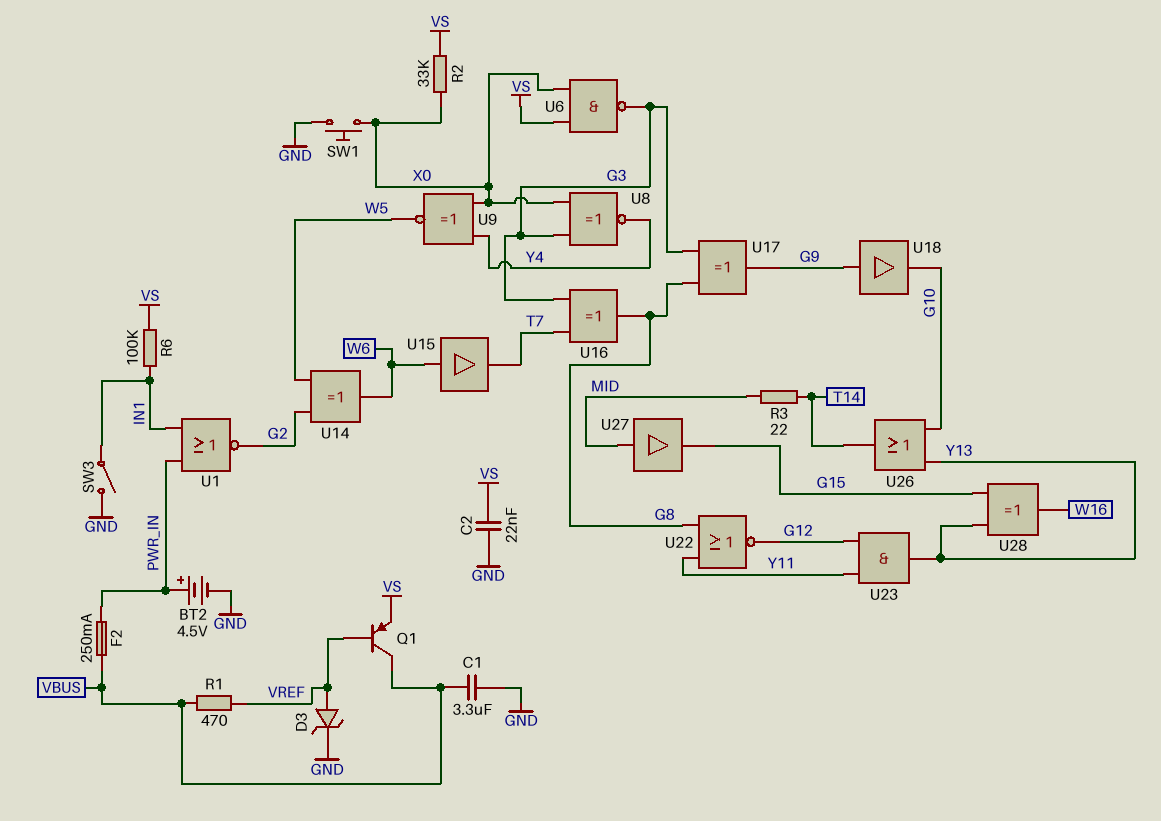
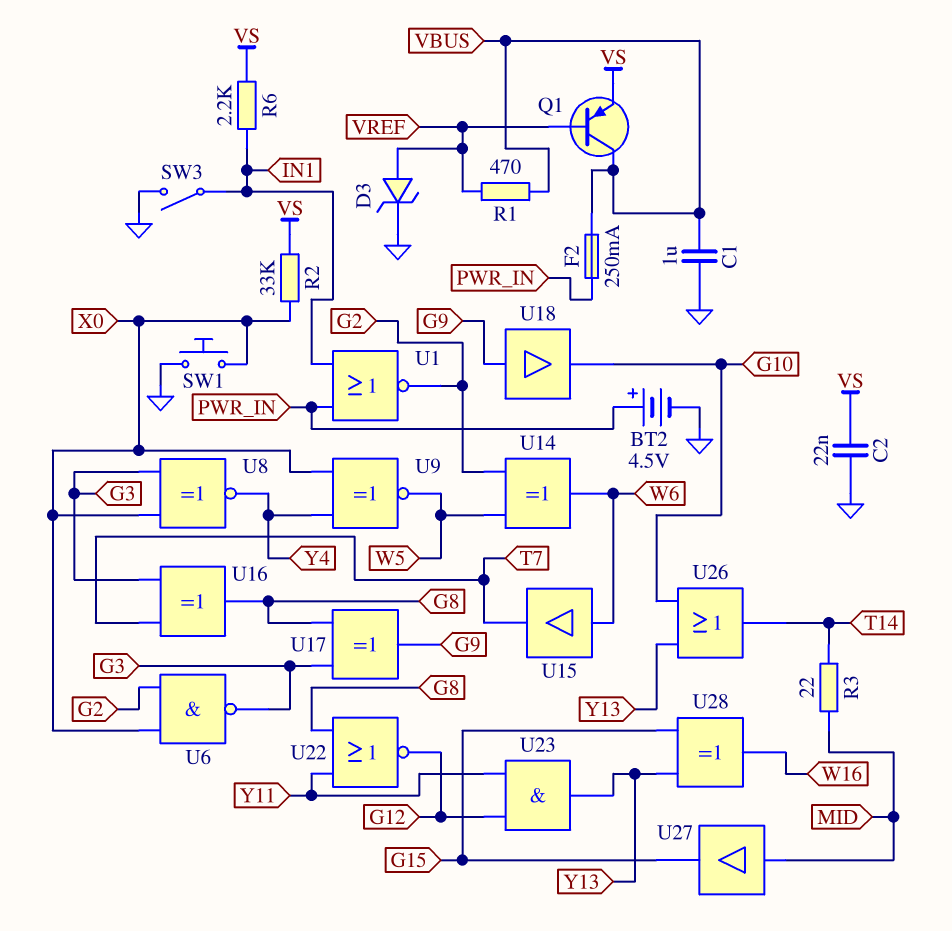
C1: 3.3uF (GND, VBUS) -> 1uF (GND, VBUS)
R6: 100k (IN1, VS) -> 2.2k (IN1, VS)
U6: NAND (in VS, in X0, out G3) -> NAND (in G2, in X0, out G3)

